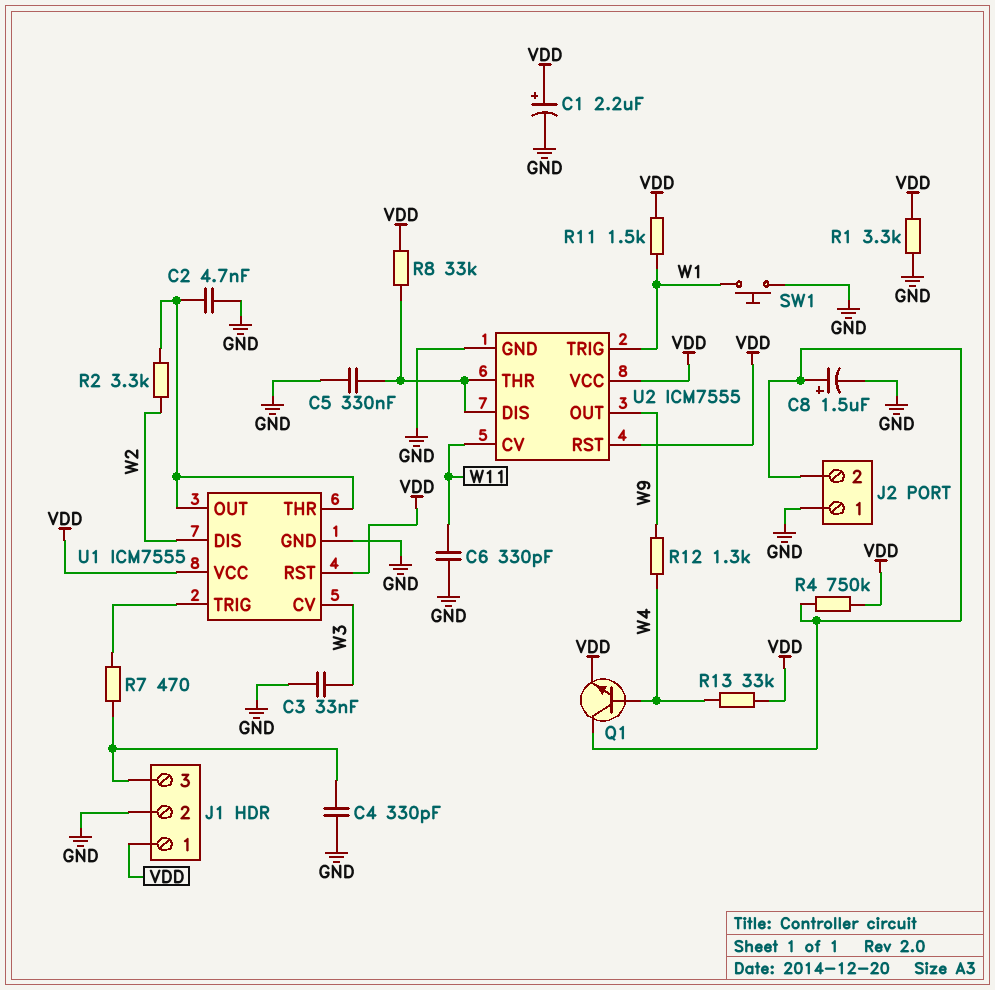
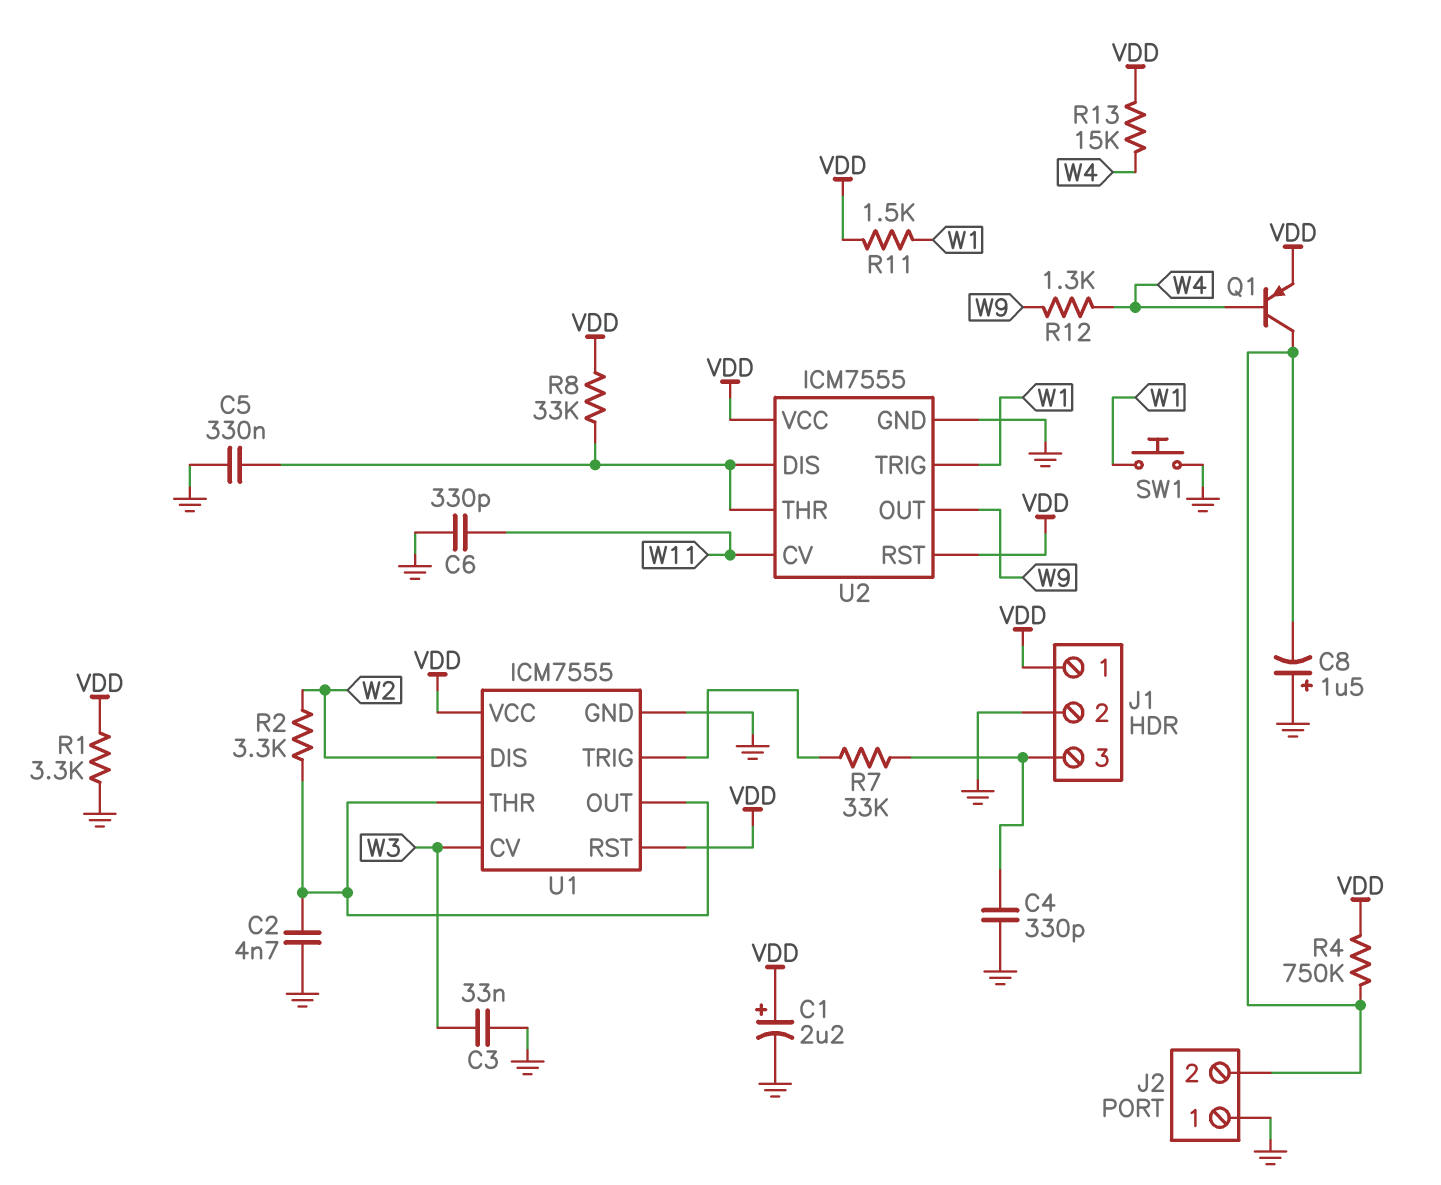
C8: 1.5uF (plus J2/2, minus GND) -> 1.5uF (plus GND, minus J2/2)
Q1: NPN (B W4, C J2/2, E VDD) -> PNP (B W4, C J2/2, E VDD)
R7: 470 (J1/3, U1/TRIG) -> 33k (J1/3, U1/TRIG)
R13: 33k (VDD, W4) -> 15k (VDD, W4)

